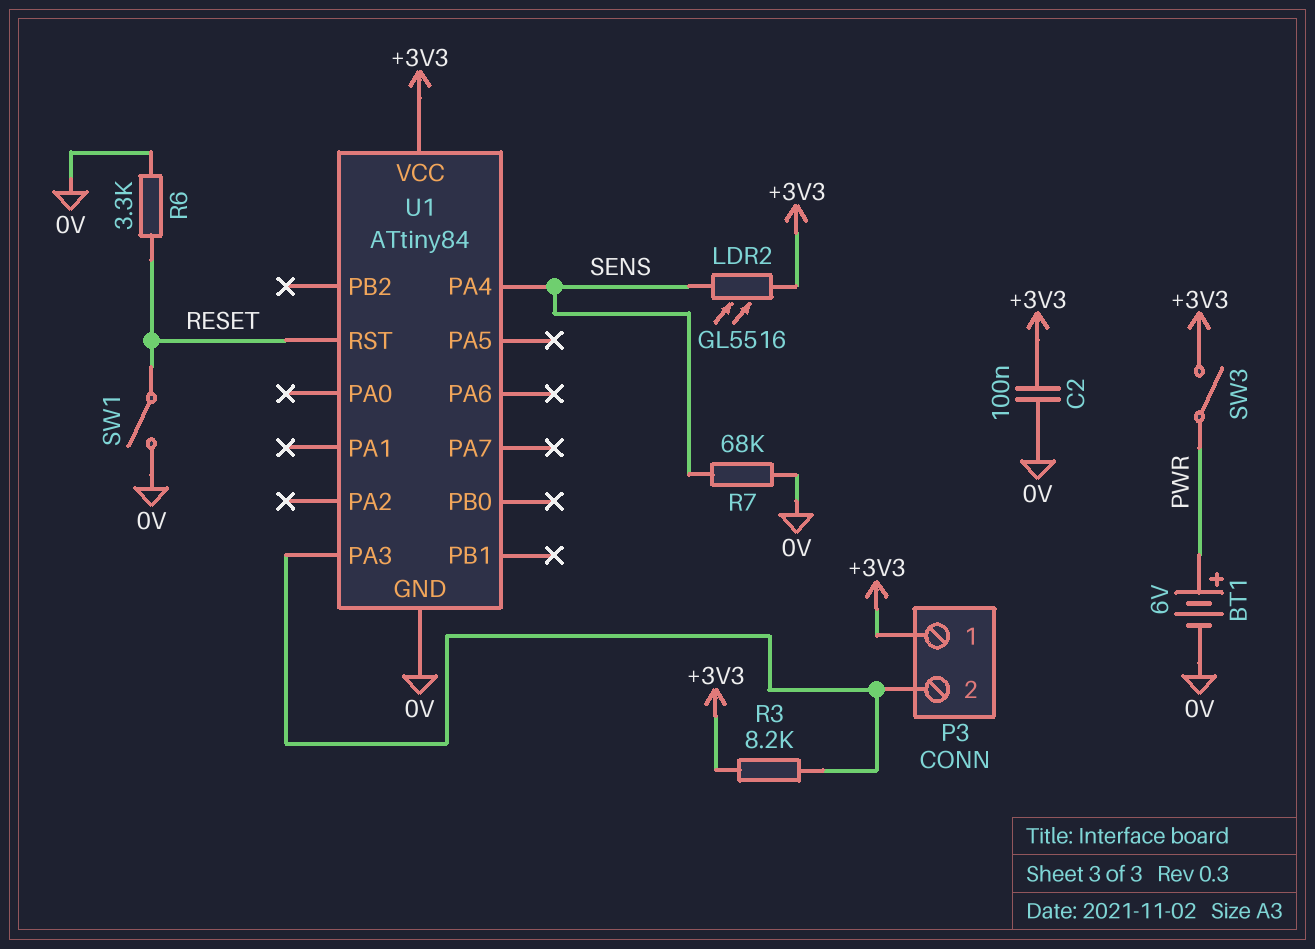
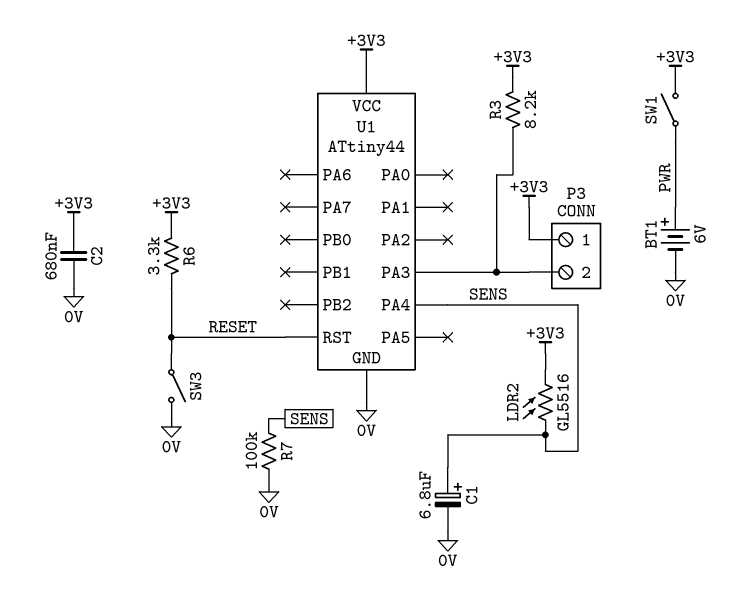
C1: none -> 6.8uF (plus SENS, minus 0V)
C2: 100nF (+3V3, 0V) -> 680nF (+3V3, 0V)
R6: 3.3k (0V, RESET) -> 3.3k (+3V3, RESET)
R7: 68k (0V, SENS) -> 100k (0V, SENS)
SW1: switch (0V, RESET) -> switch (+3V3, PWR)
SW3: switch (+3V3, PWR) -> switch (0V, RESET)
U1: ATtiny84 -> ATtiny44

